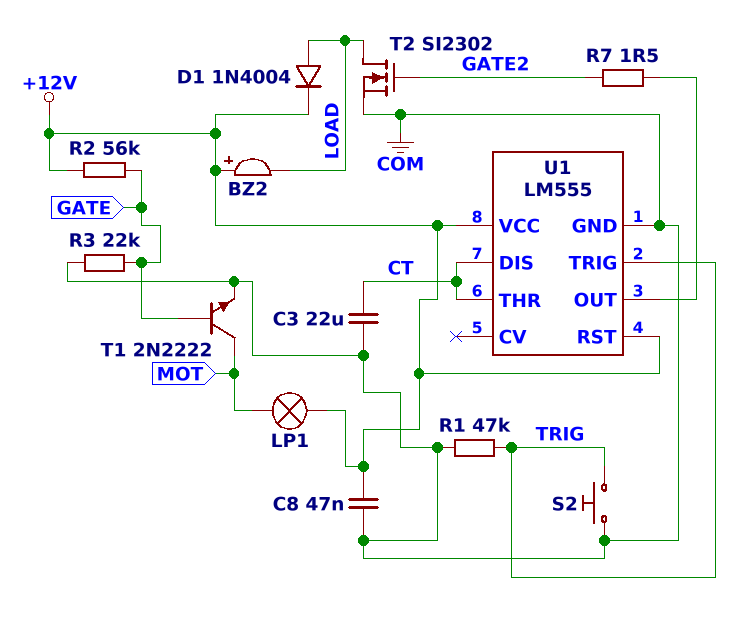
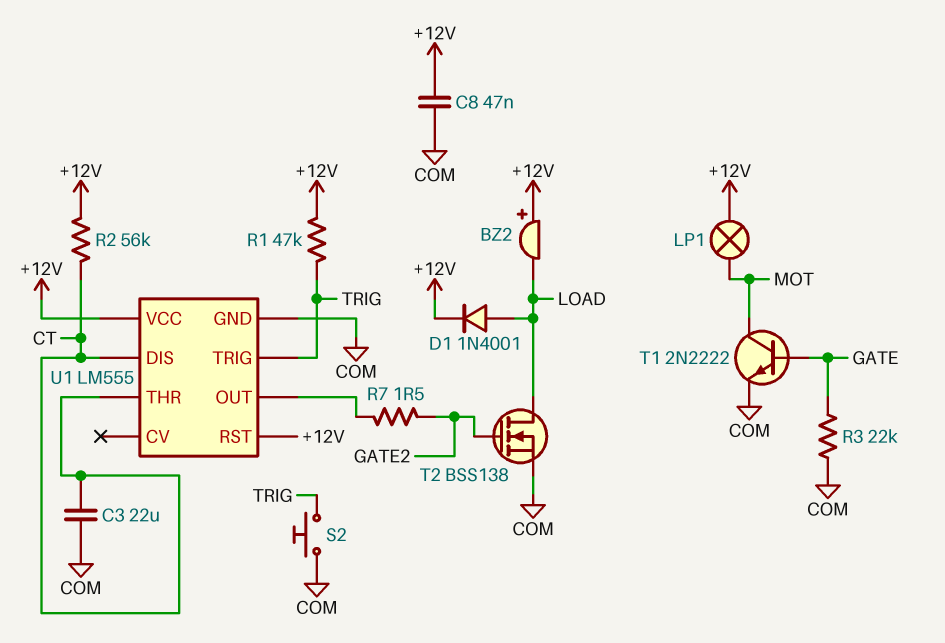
D1: diode 1N4004 (A LOAD, K +12V) -> diode 1N4001 (A LOAD, K +12V)
R1: 47k (COM, TRIG) -> 47k (+12V, TRIG)
R2: 56k (+12V, GATE) -> 56k (+12V, CT)
T2: NMOS SI2302 (G GATE2, D LOAD, S COM) -> NMOS BSS138 (G GATE2, D LOAD, S COM)

